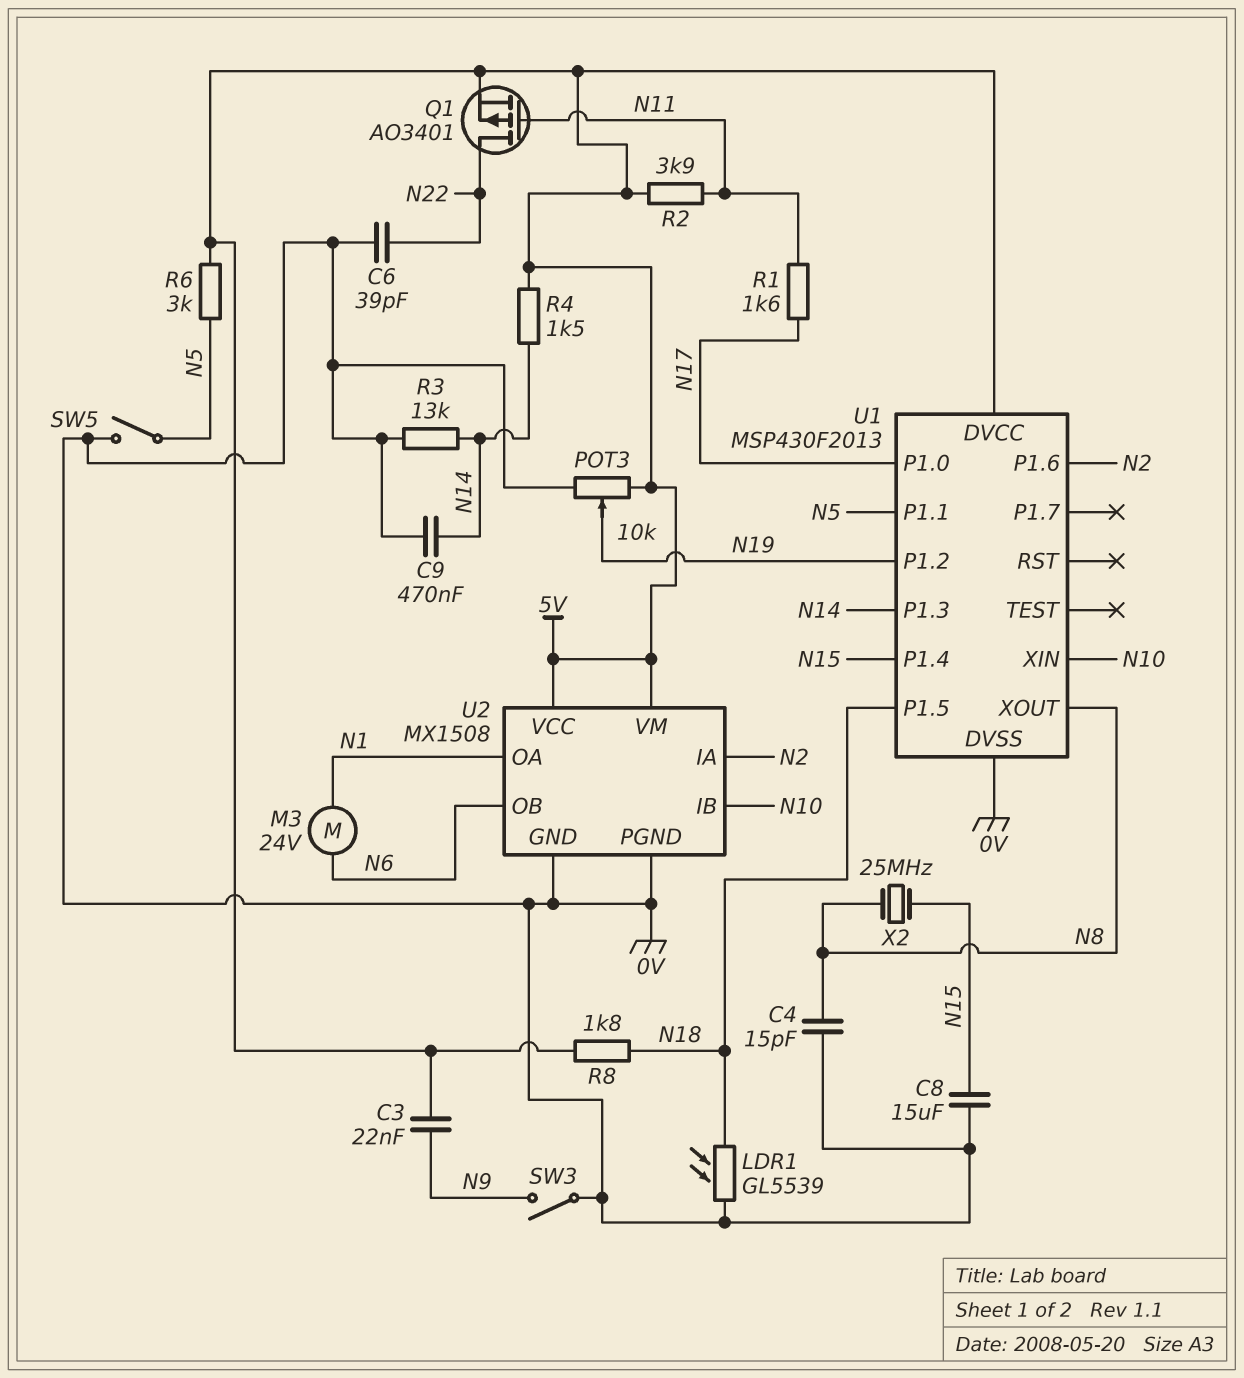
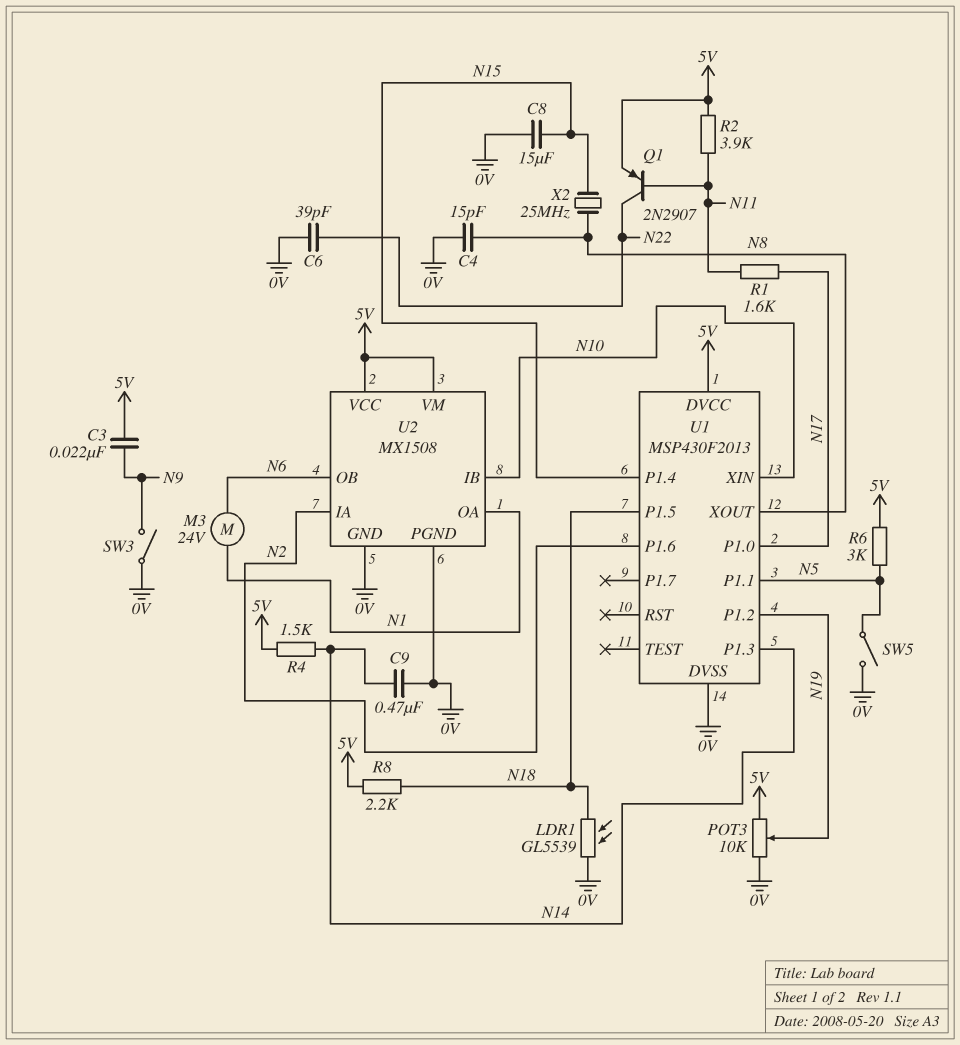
Q1: PMOS AO3401 (G N11, D N22, S 5V) -> PNP 2N2907 (B N11, C N22, E 5V)
R3: 13k (0V, N14) -> none
R8: 1.8k (5V, N18) -> 2.2k (5V, N18)

